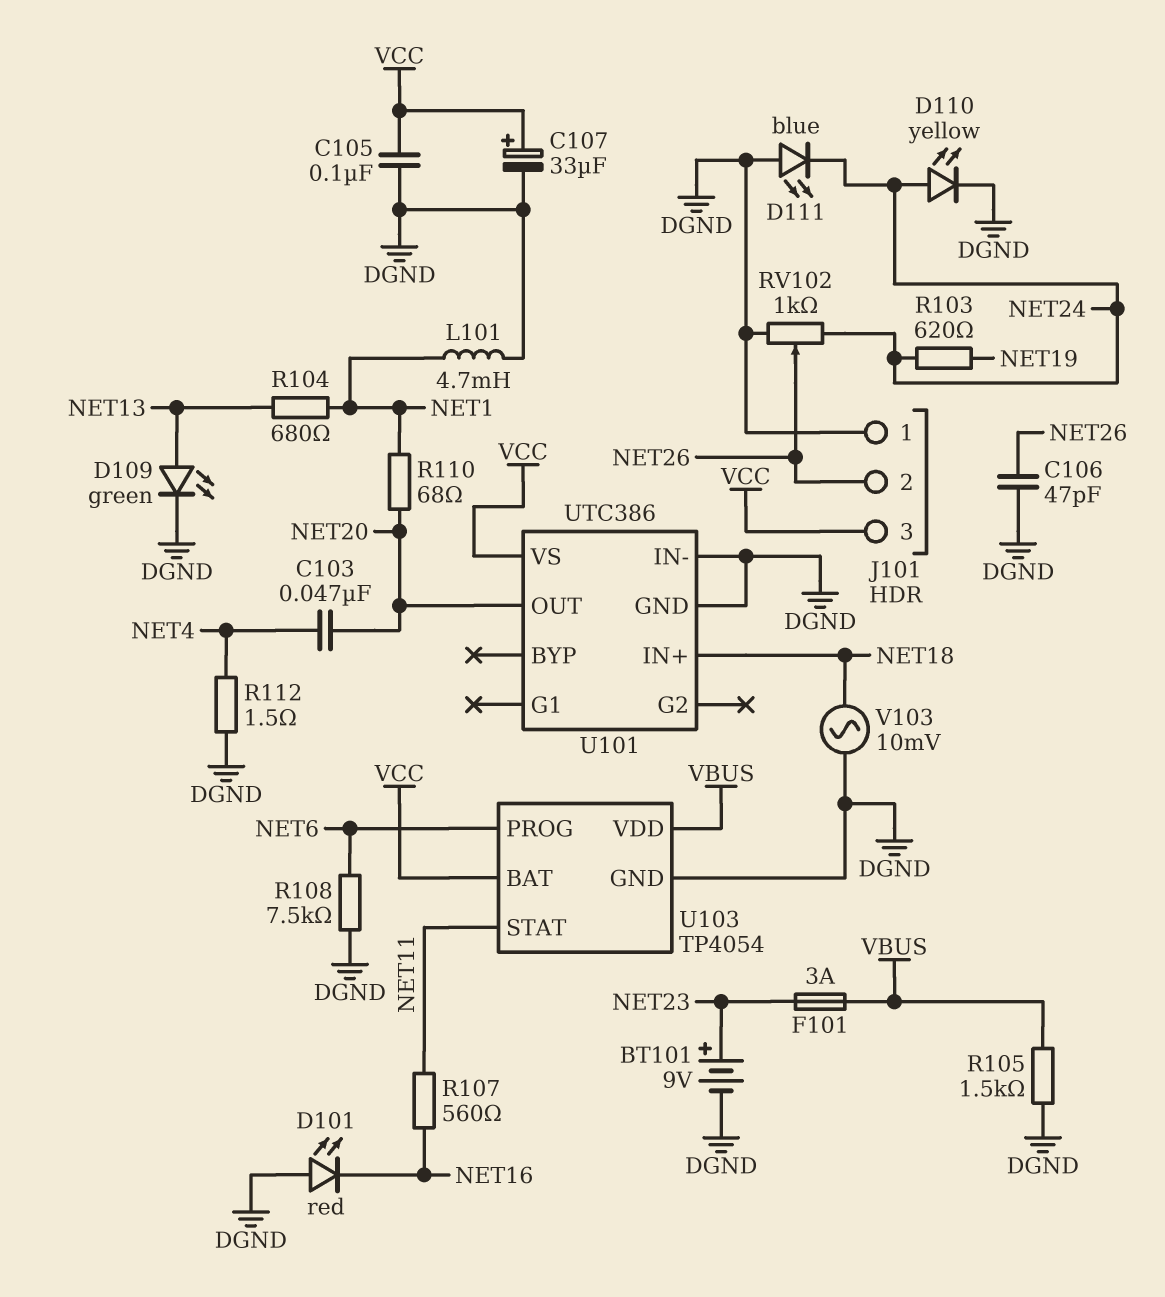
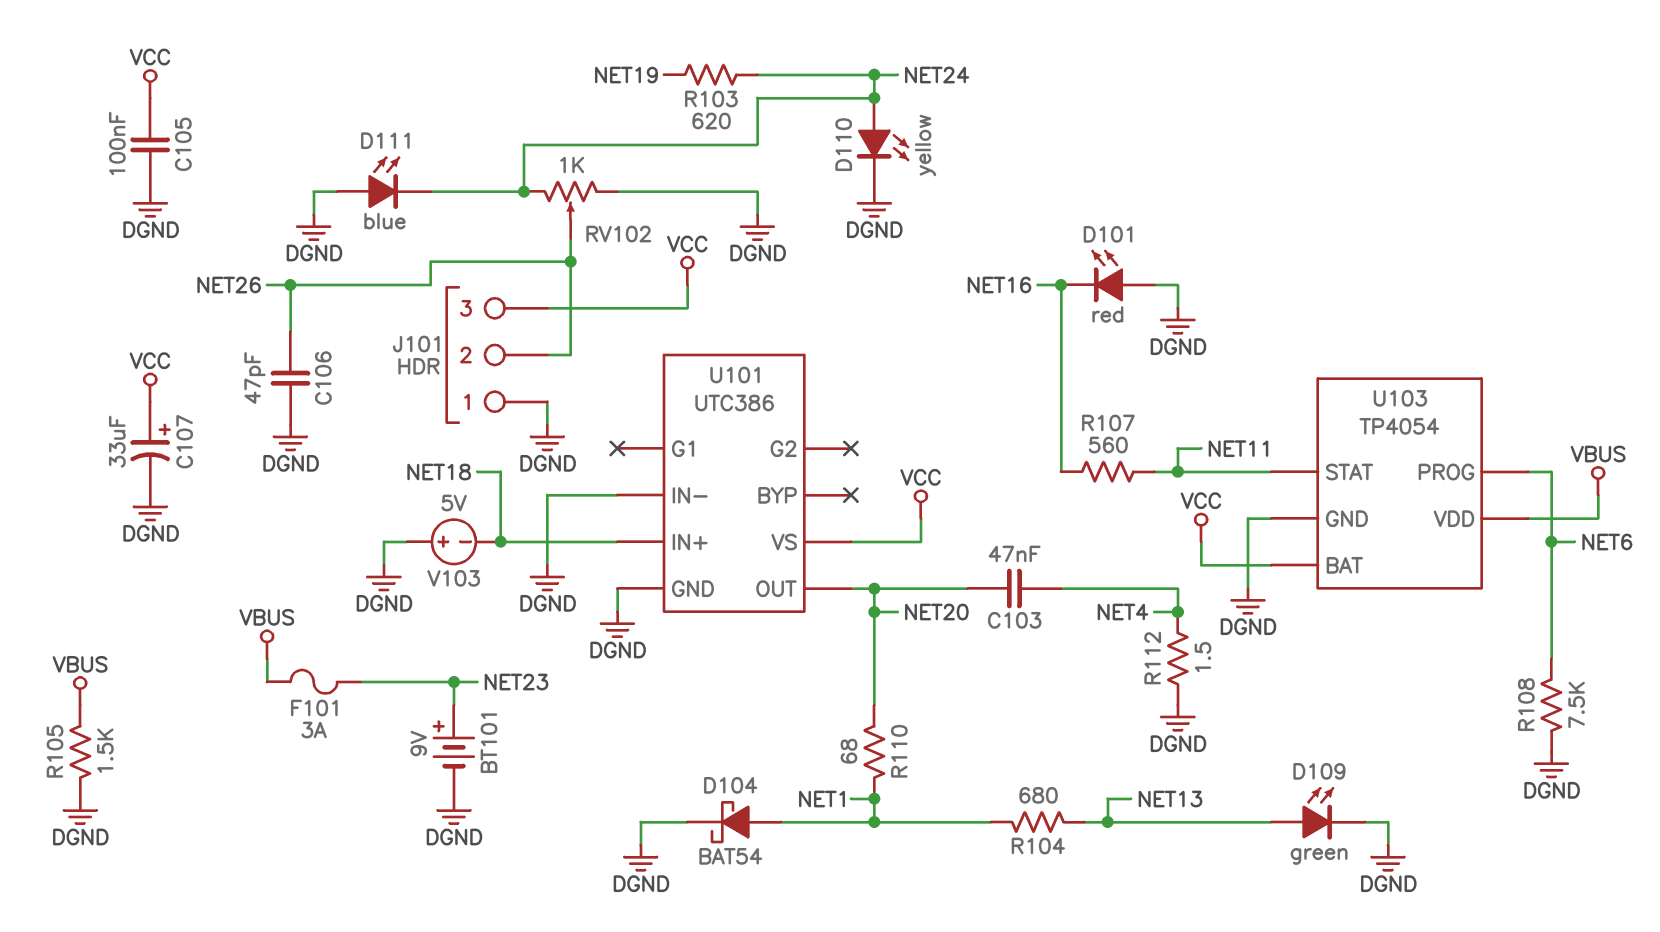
D104: none -> schottky BAT54 (A NET1, K DGND)
L101: 4.7mH (DGND, NET1) -> none
V103: AC 10mV (DGND, NET18) -> 5V (plus DGND, minus NET18)

